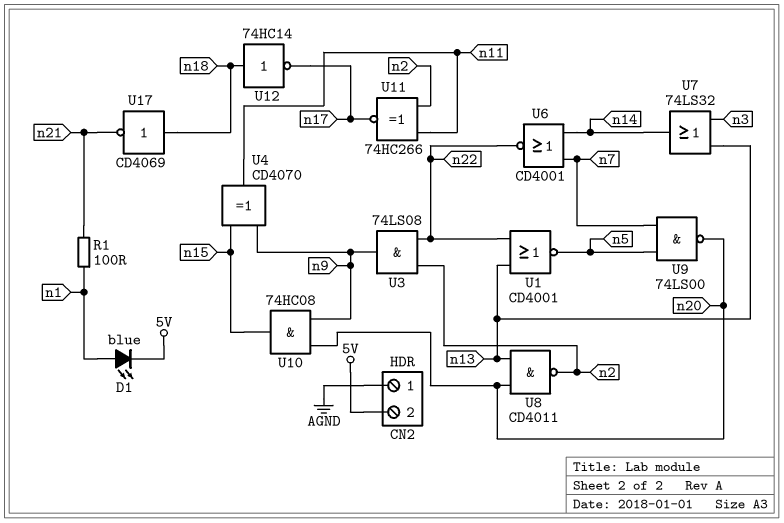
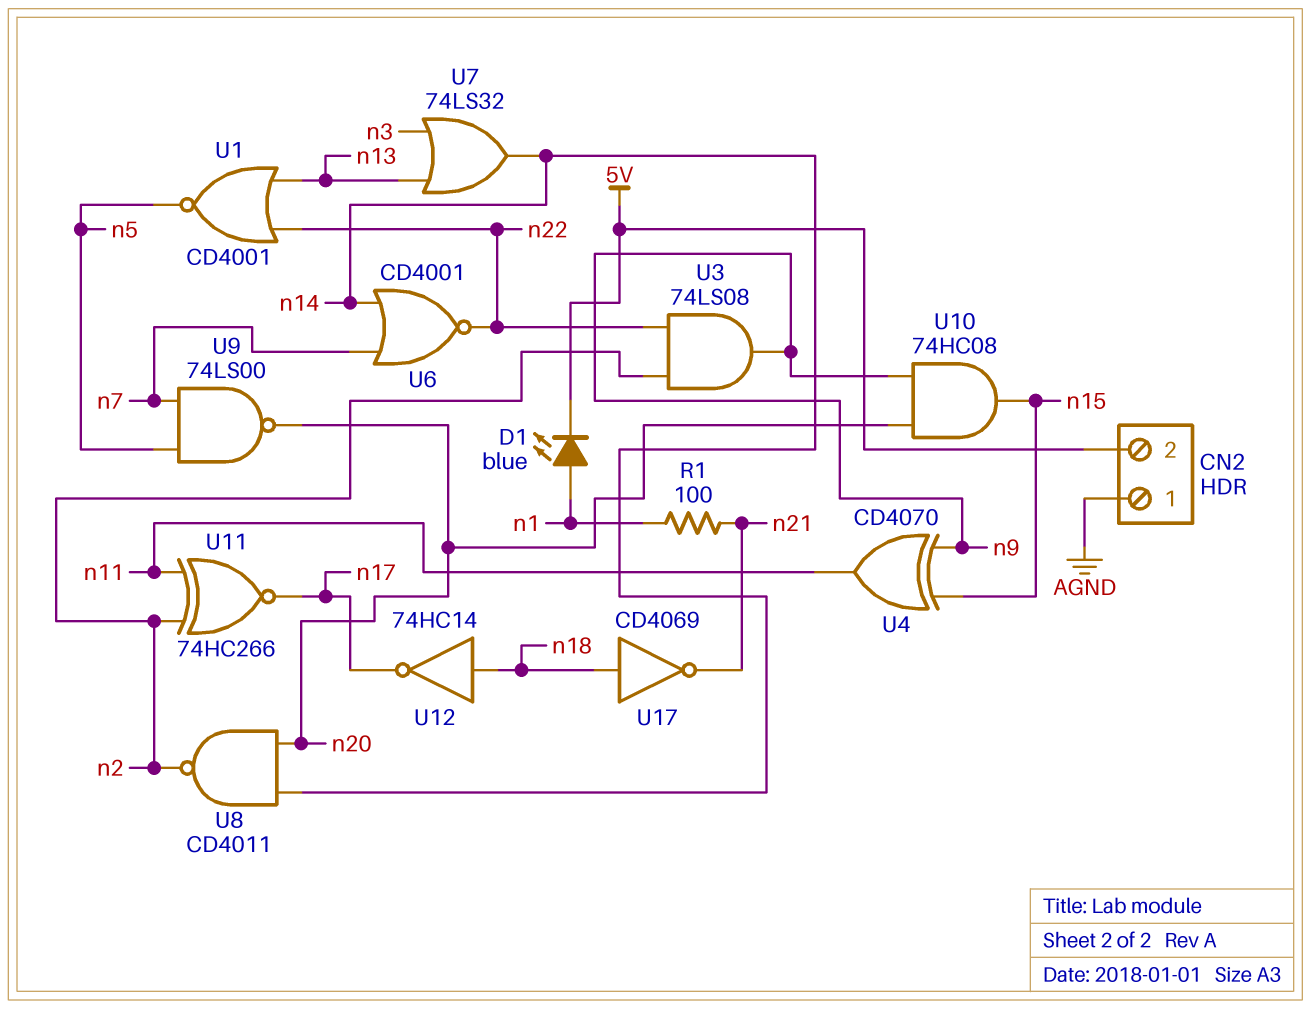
U8: NAND CD4011 (in n13, in n20, out n2) -> NAND CD4011 (in n14, in n20, out n2)

